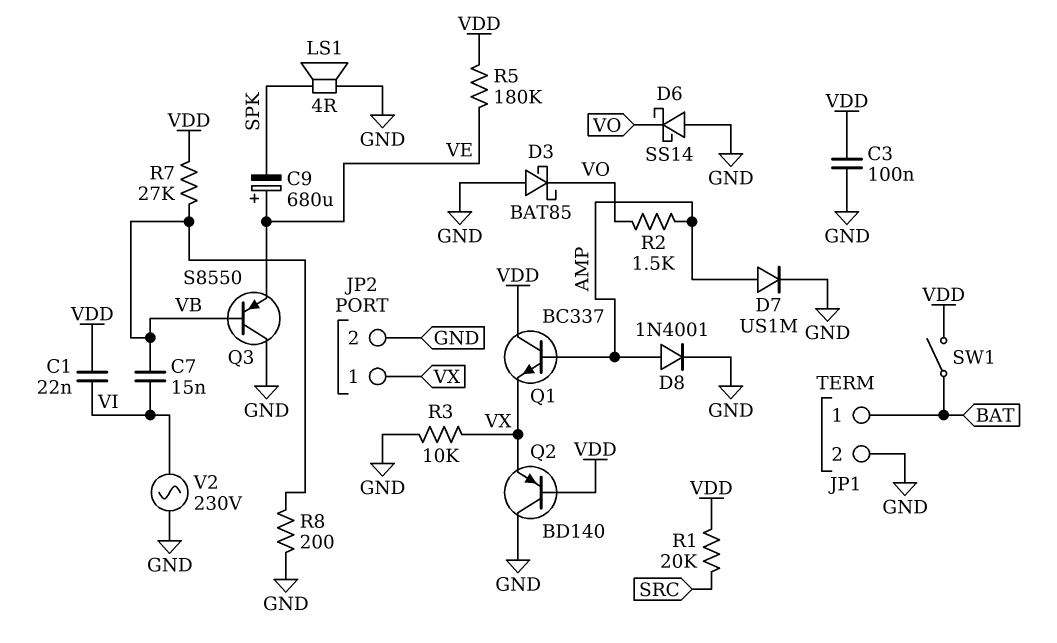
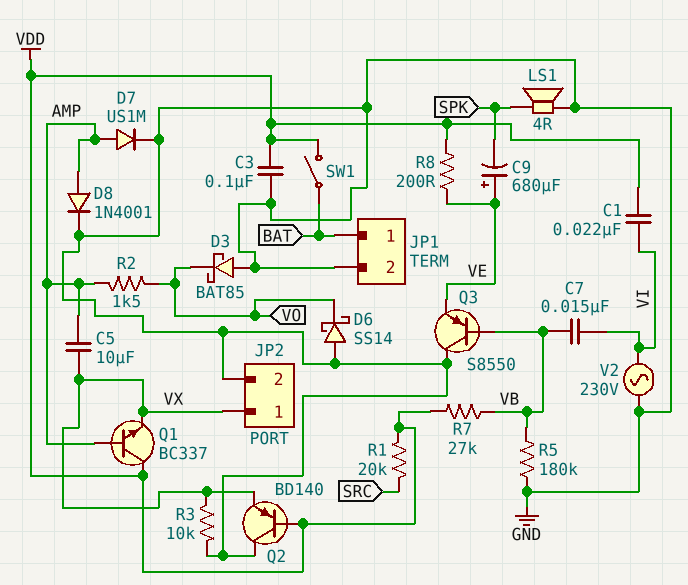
C5: none -> 10uF (AMP, VX)
R5: 180k (VDD, VE) -> 180k (GND, VB)
R8: 200 (GND, VB) -> 200 (VDD, VE)

